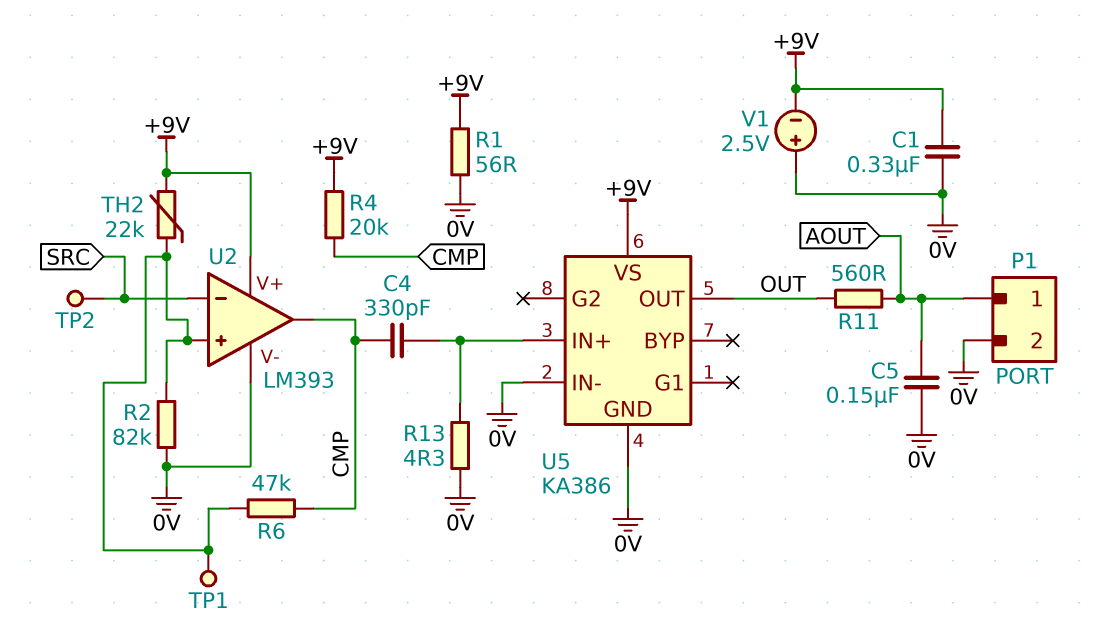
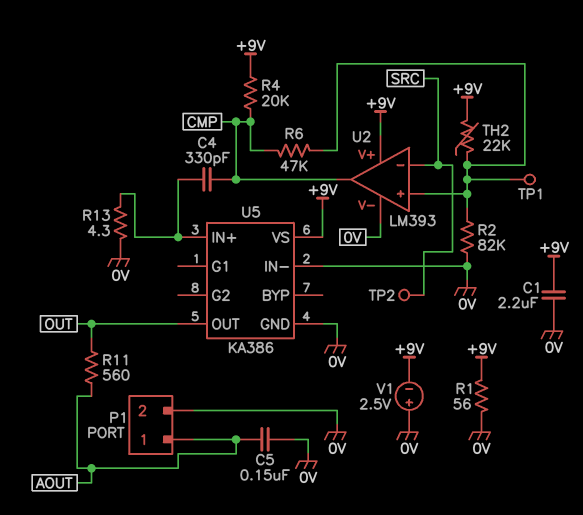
C1: 330nF (+9V, 0V) -> 2.2uF (+9V, 0V)

